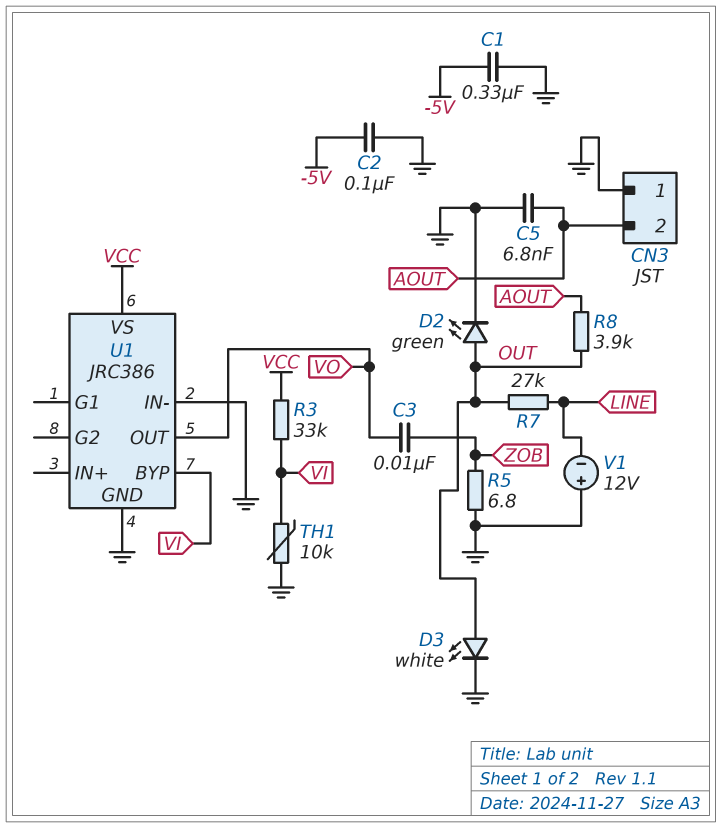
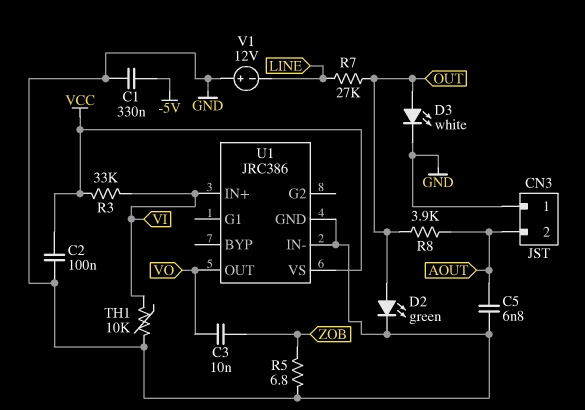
C2: 100nF (-5V, GND) -> 100nF (GND, VCC)
U1 pin BYP: VI -> none
U1 pin IN+: none -> VI

